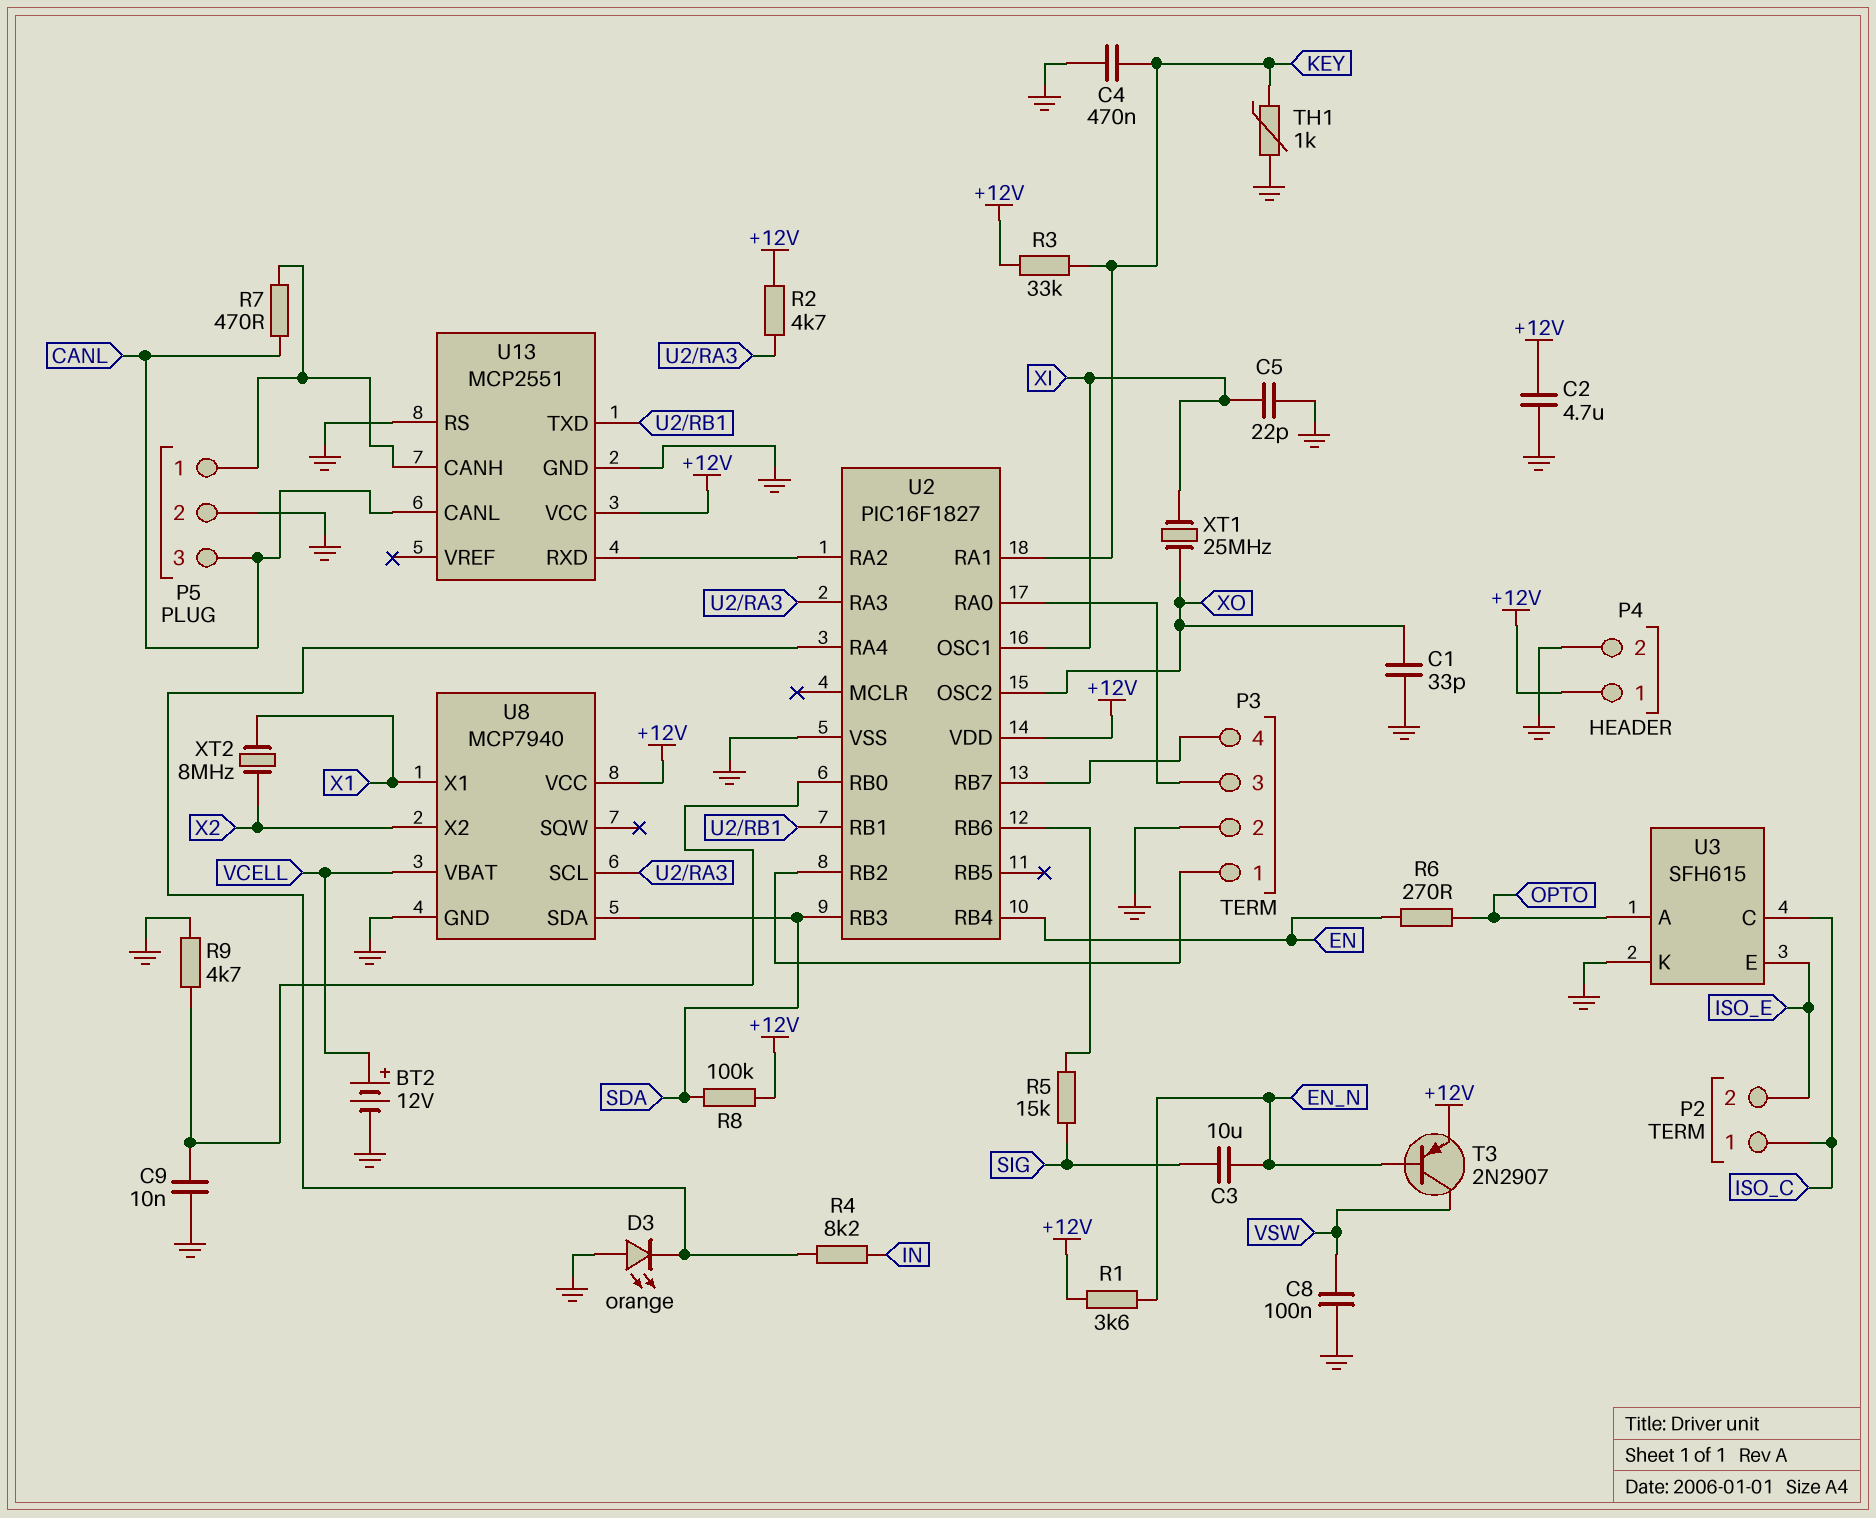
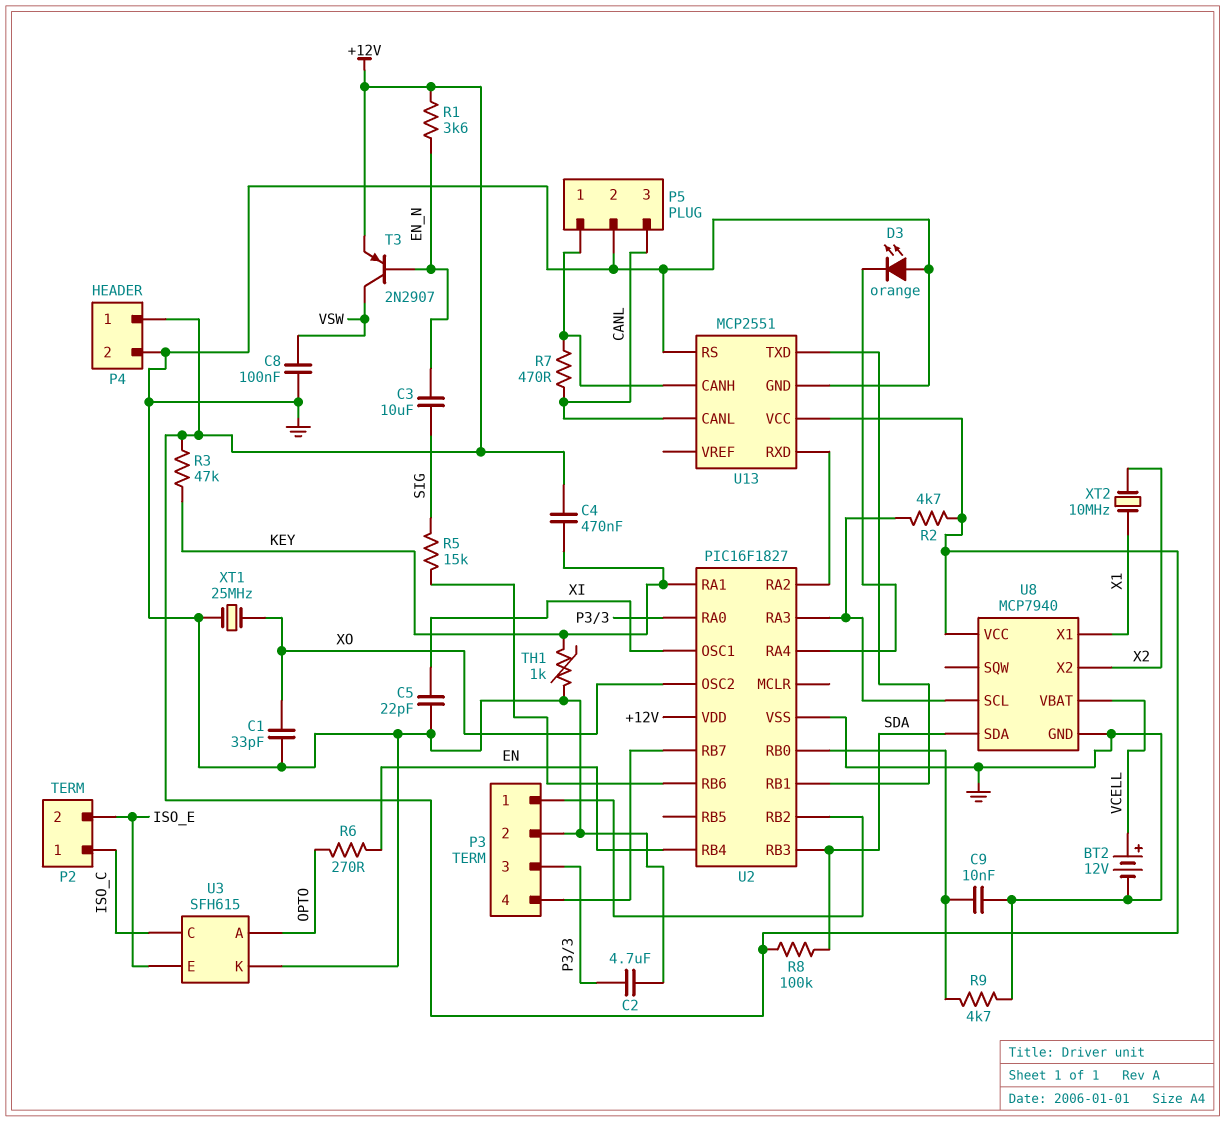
C2: 4.7uF (+12V, GND) -> 4.7uF (GND, P3/3)
C4: 470nF (GND, KEY) -> 470nF (+12V, KEY)
R3: 33k (+12V, KEY) -> 47k (+12V, KEY)
R4: 8.2k (IN, U2/RA4) -> none
XT1: 25MHz (XI, XO) -> 25MHz (GND, XO)
XT2: 8MHz (X1, X2) -> 10MHz (X1, X2)

